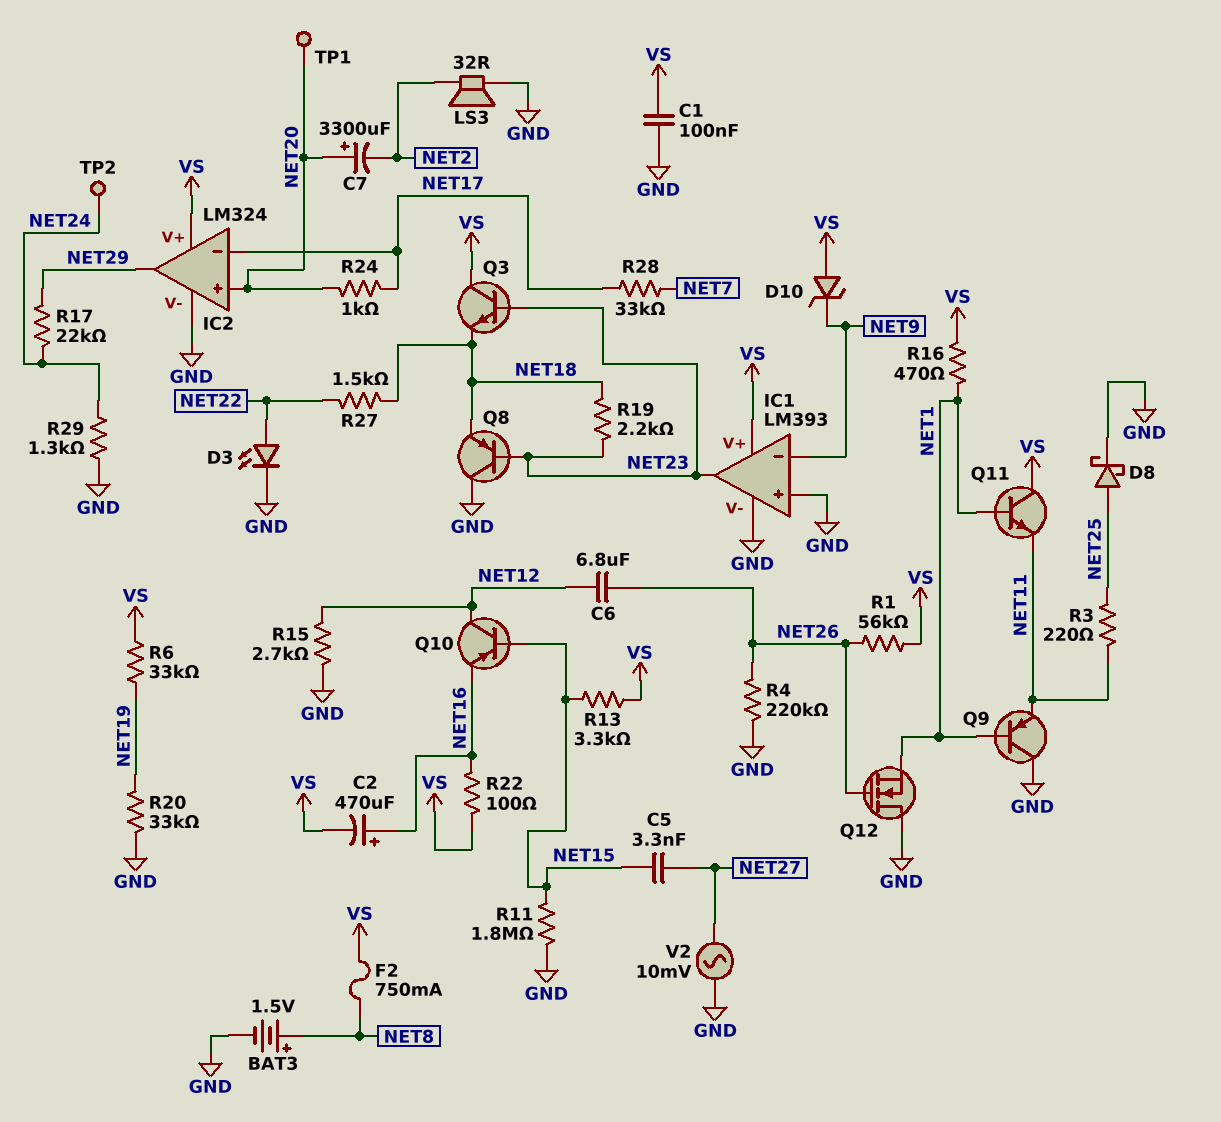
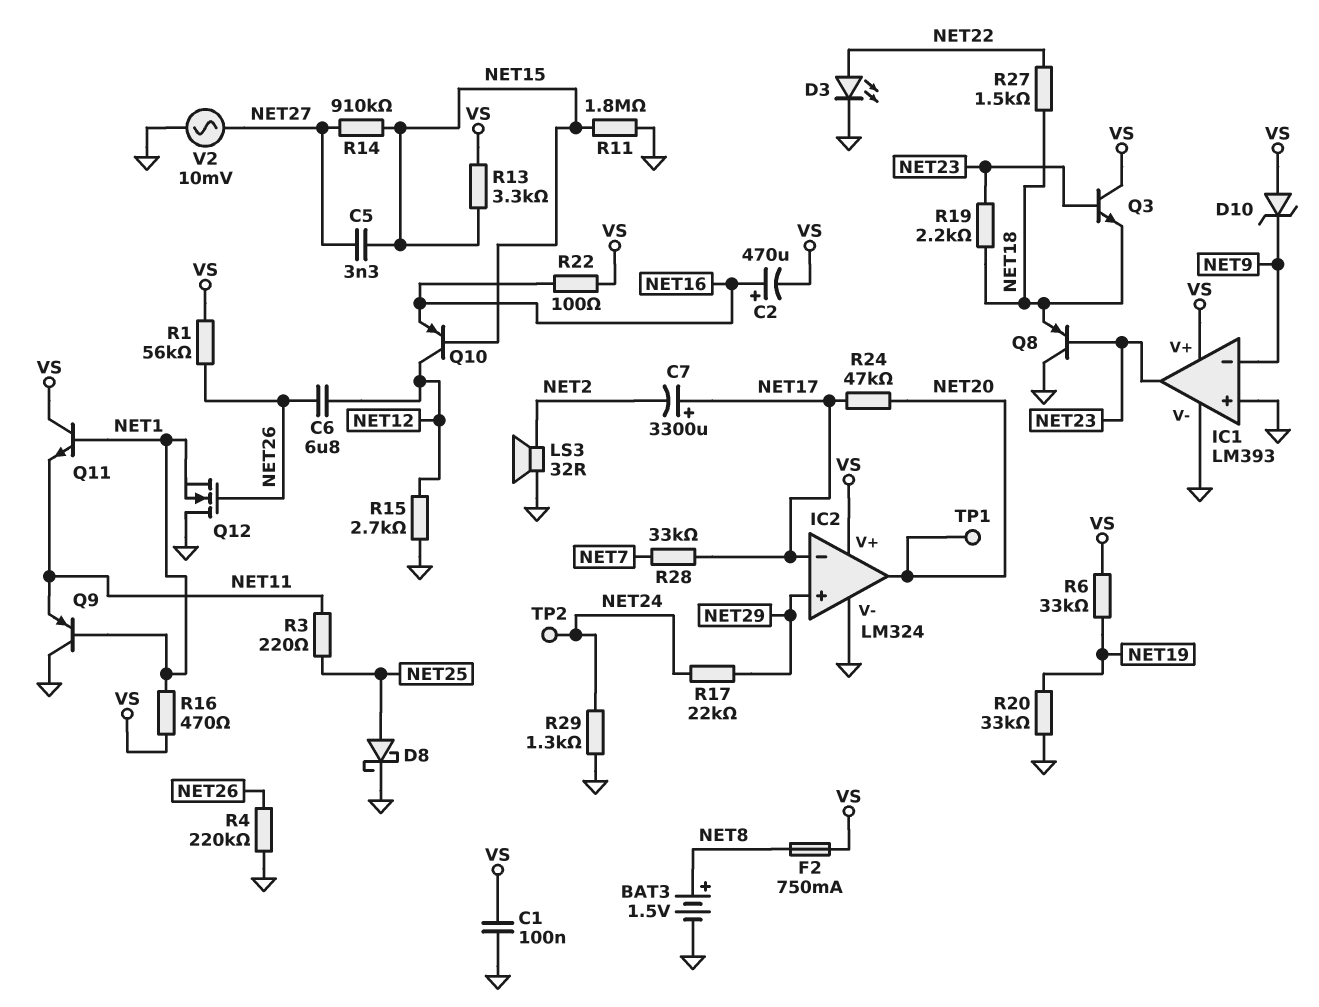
C7: 3300uF (plus NET20, minus NET2) -> 3300uF (plus NET17, minus NET2)
IC2 pin in+: NET20 -> NET29
IC2 pin out: NET29 -> NET20
R14: none -> 910k (NET15, NET27)
R24: 1k (NET17, NET20) -> 47k (NET17, NET20)

